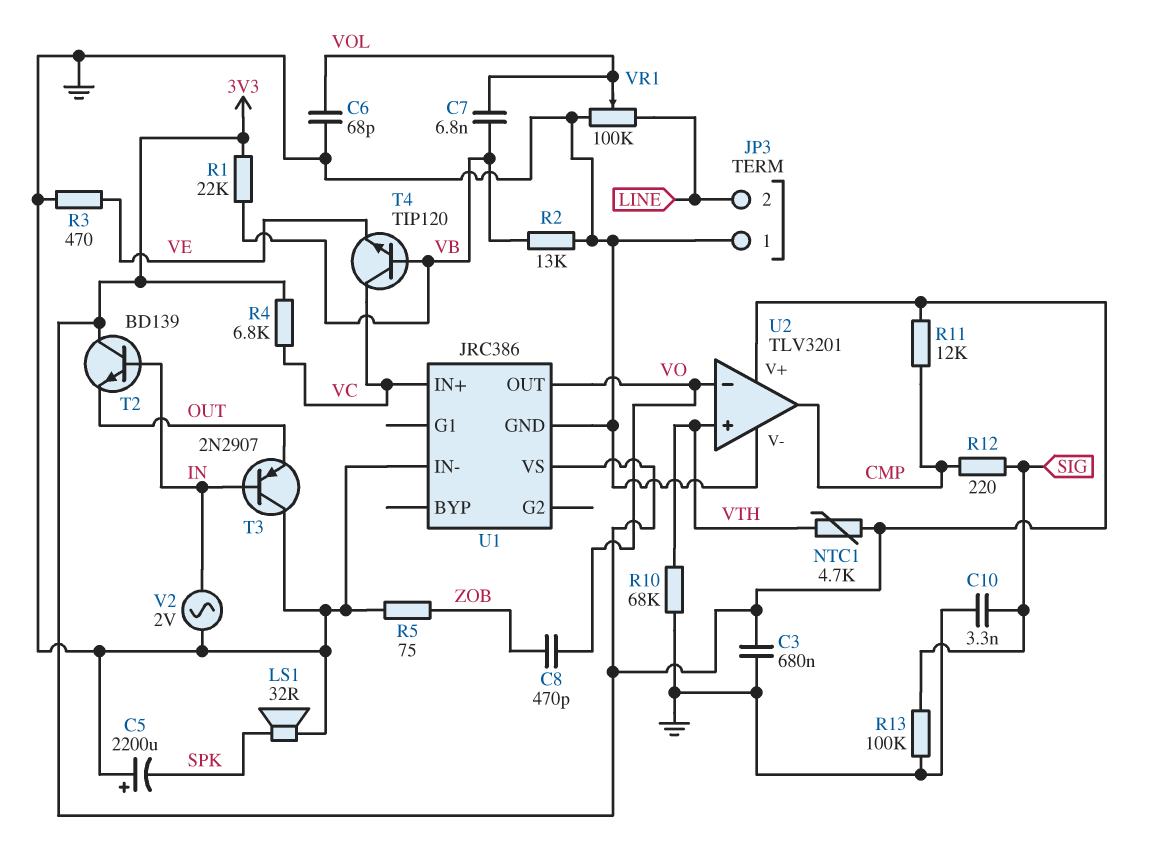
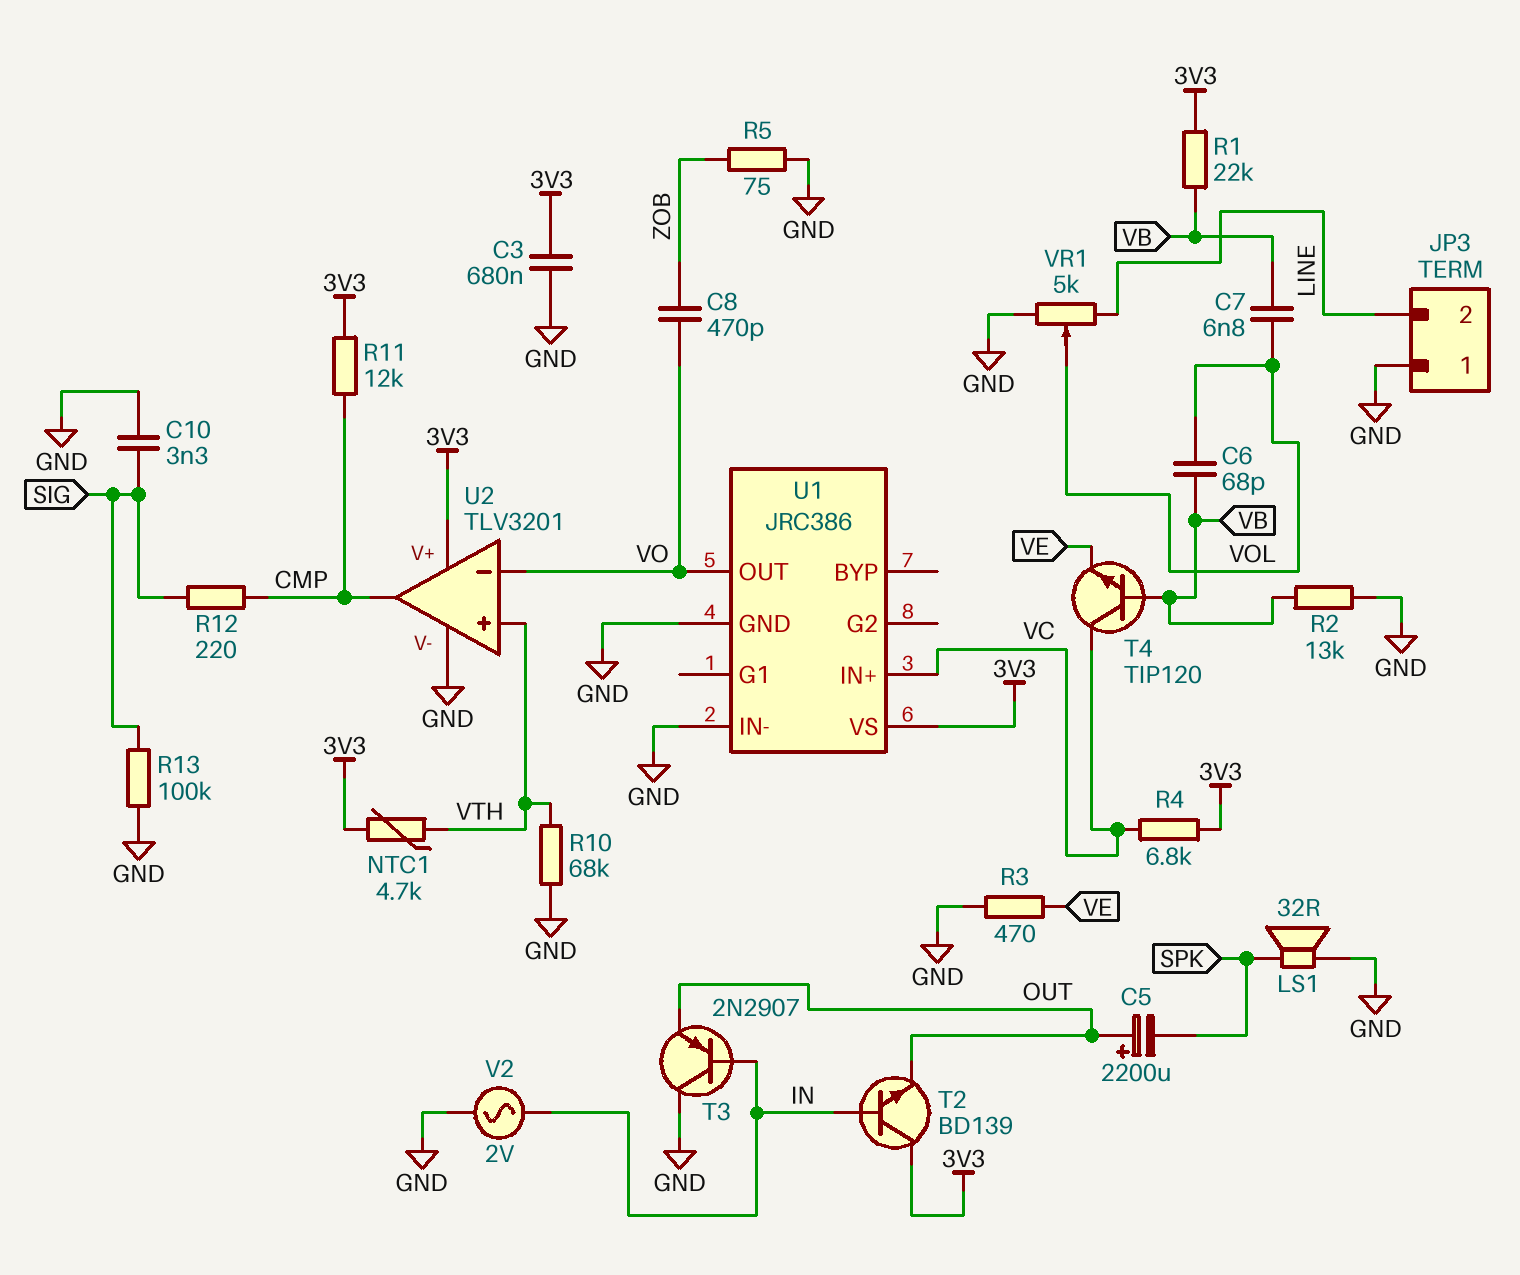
C5: 2200uF (plus GND, minus SPK) -> 2200uF (plus OUT, minus SPK)
C6: 68pF (GND, VOL) -> 68pF (VB, VOL)
VR1: 100k (GND, LINE, wiper VOL) -> 5k (GND, LINE, wiper VOL)

